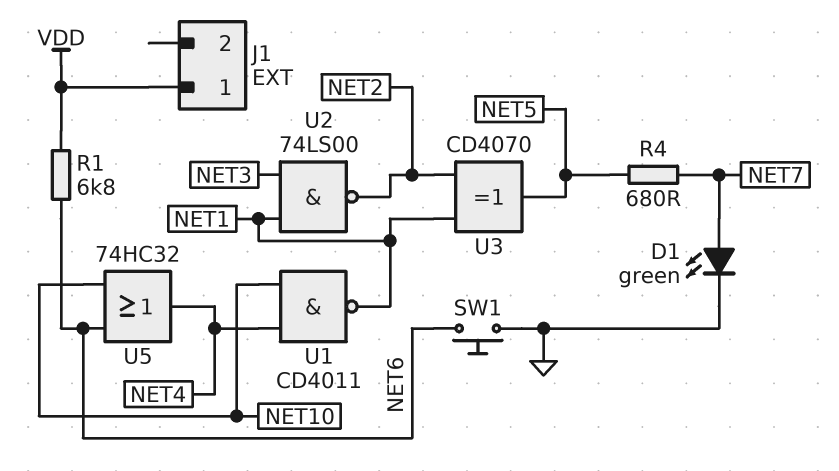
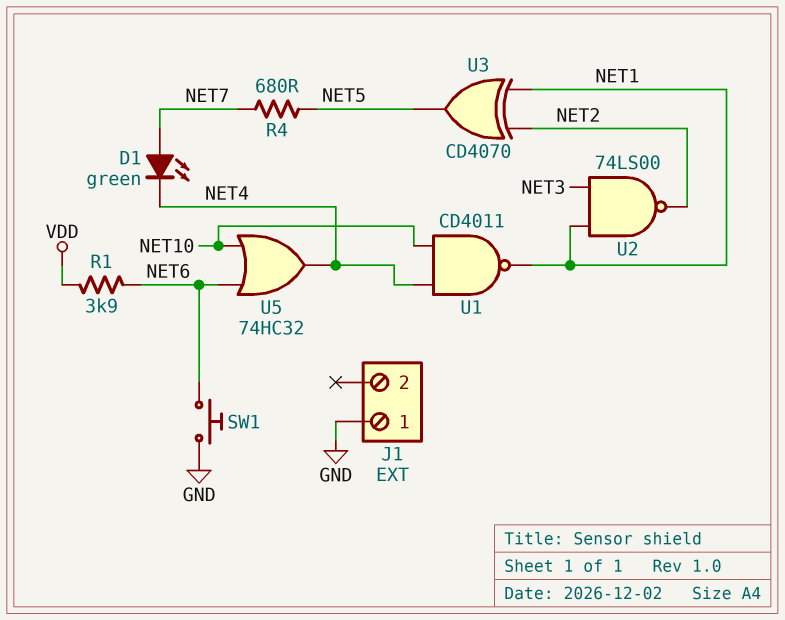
D1: LED green (A NET7, K GND) -> LED green (A NET7, K NET4)
J1 pin 1: VDD -> GND
R1: 6.8k (NET6, VDD) -> 3.9k (NET6, VDD)

